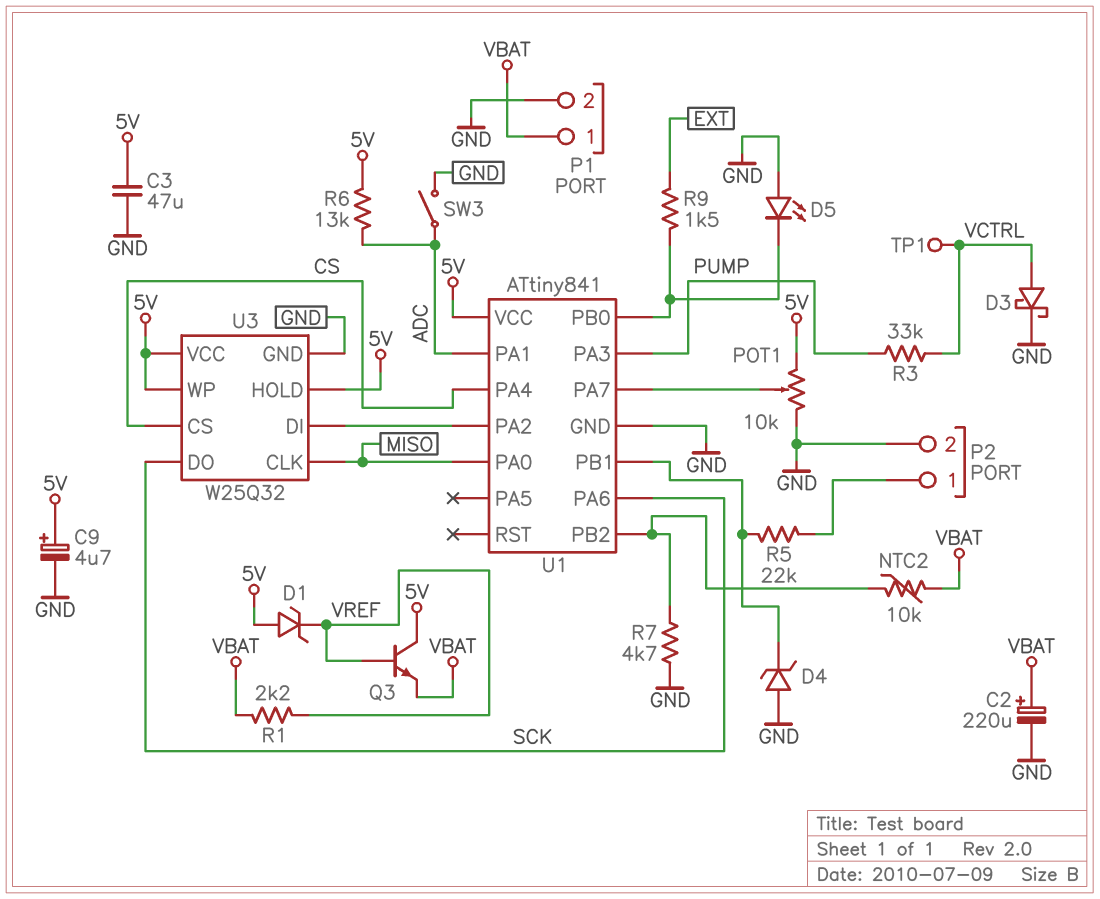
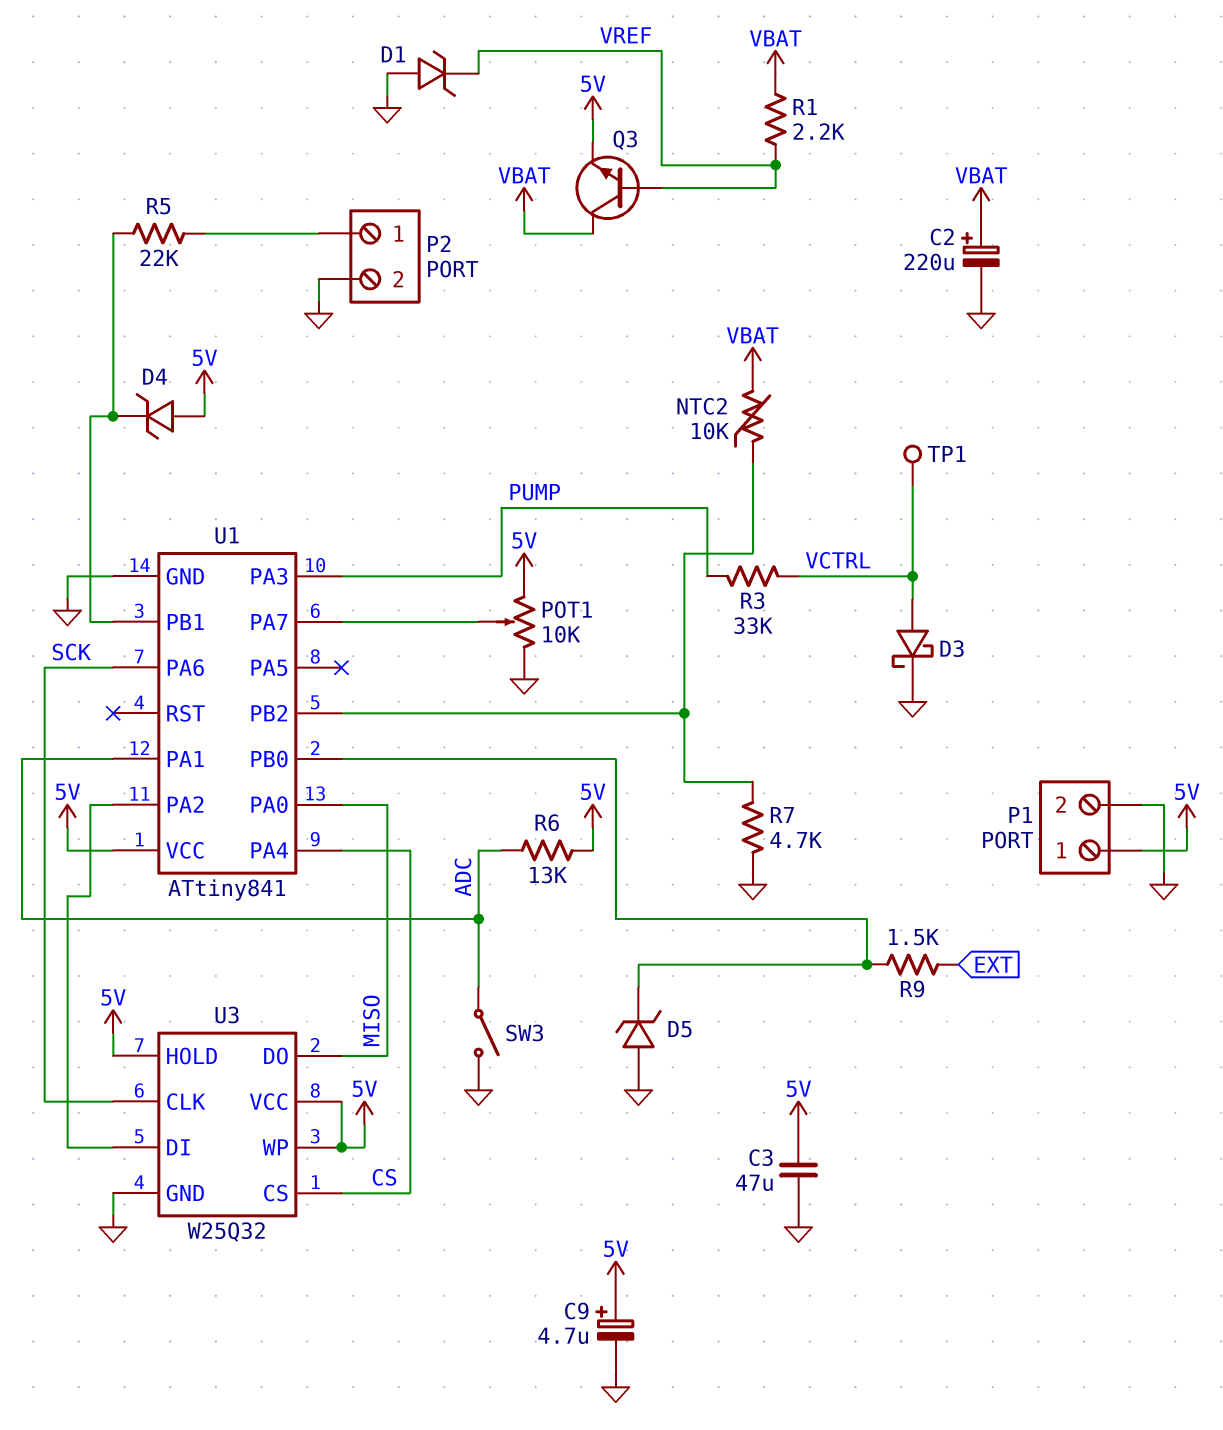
D1: zener (A 5V, K VREF) -> zener (A GND, K VREF)
D4: zener (A GND, K U1/PB1) -> zener (A 5V, K U1/PB1)
D5: LED (A GND, K U1/PB0) -> zener (A GND, K U1/PB0)
P1 pin 1: VBAT -> 5V
Q3: NPN (B VREF, C 5V, E VBAT) -> NPN (B VREF, C VBAT, E 5V)
U3 pin CLK: MISO -> SCK
U3 pin DO: SCK -> MISO

